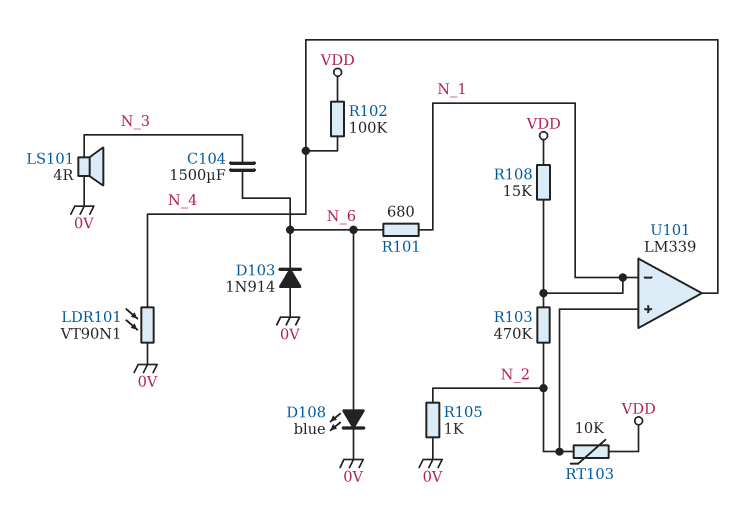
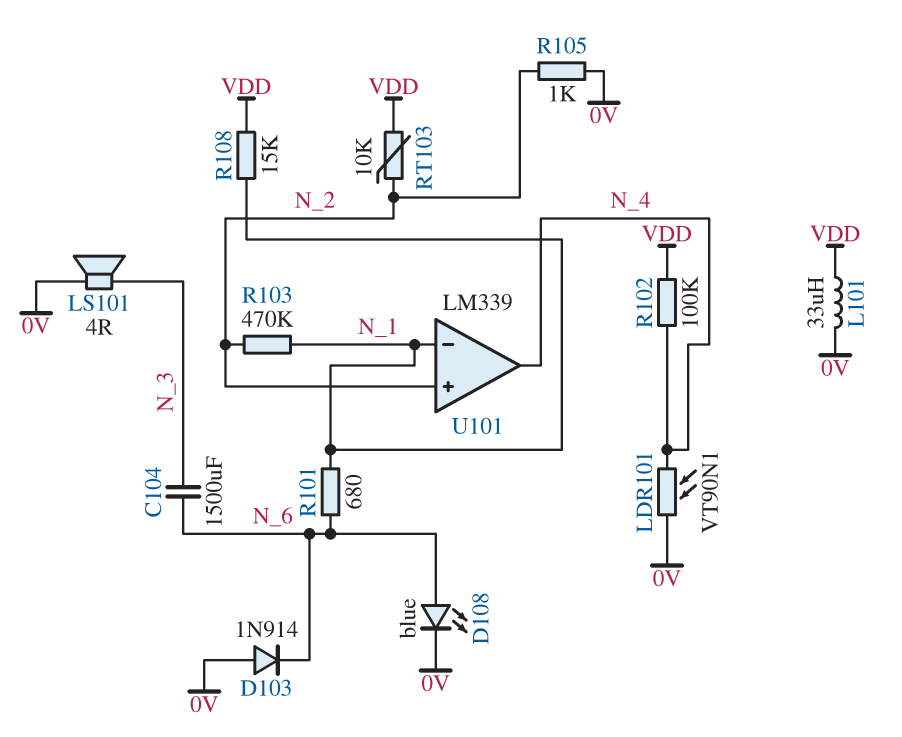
L101: none -> 33uH (0V, VDD)

